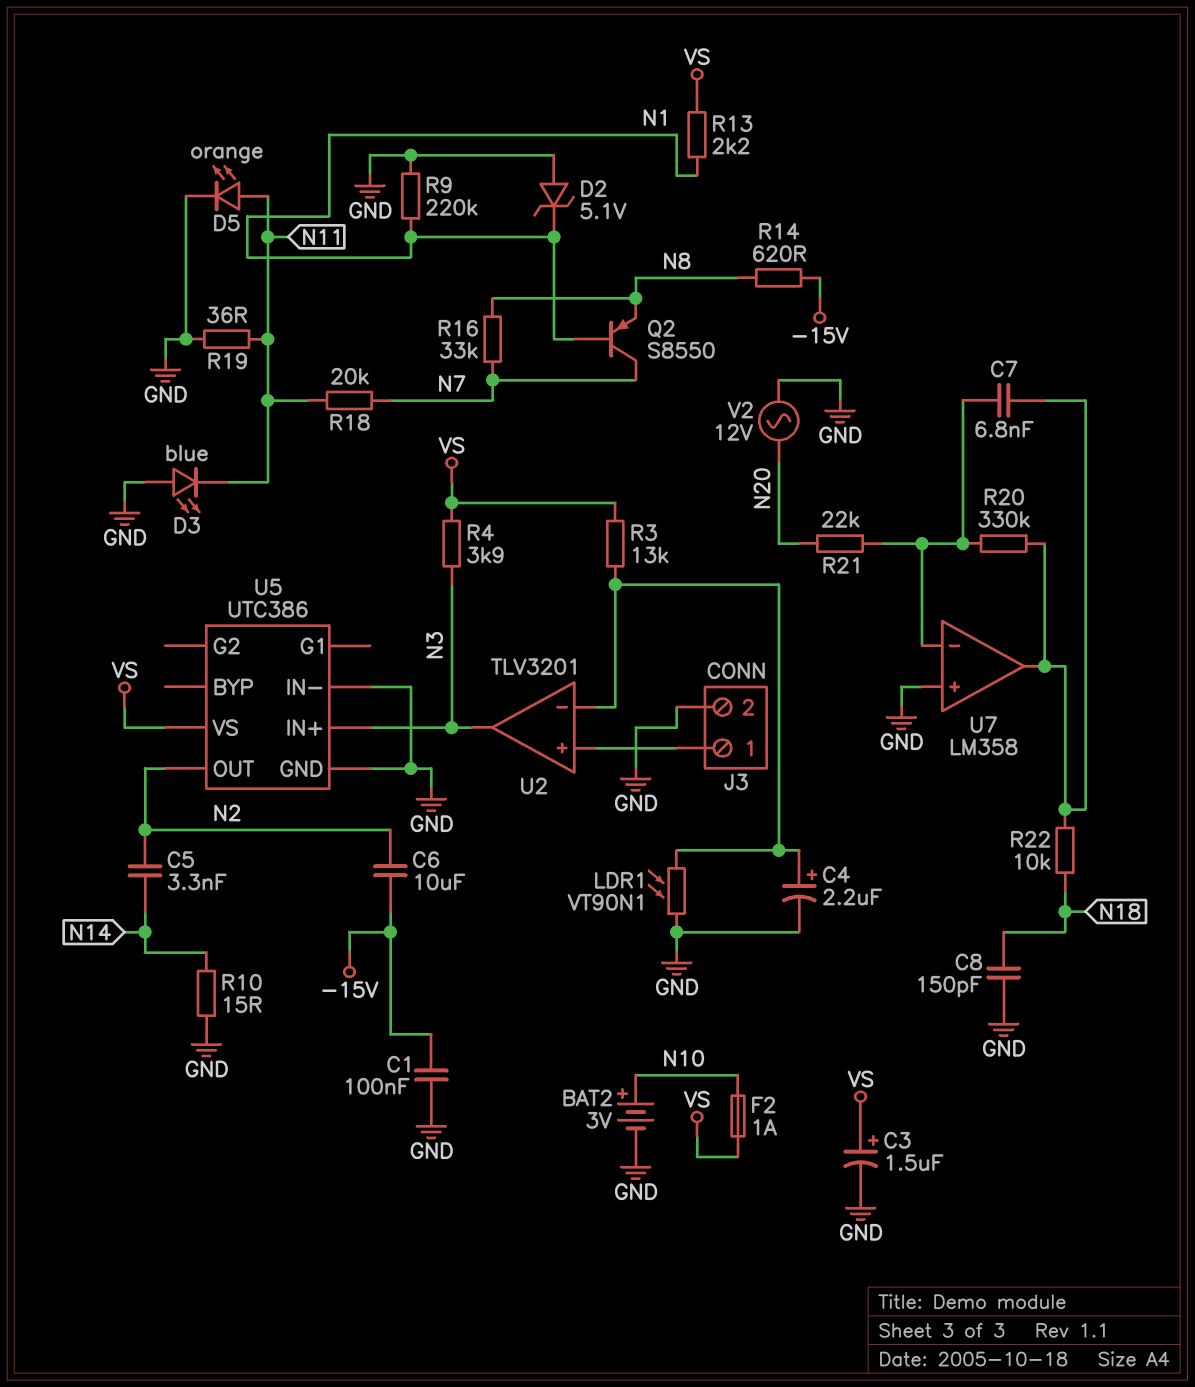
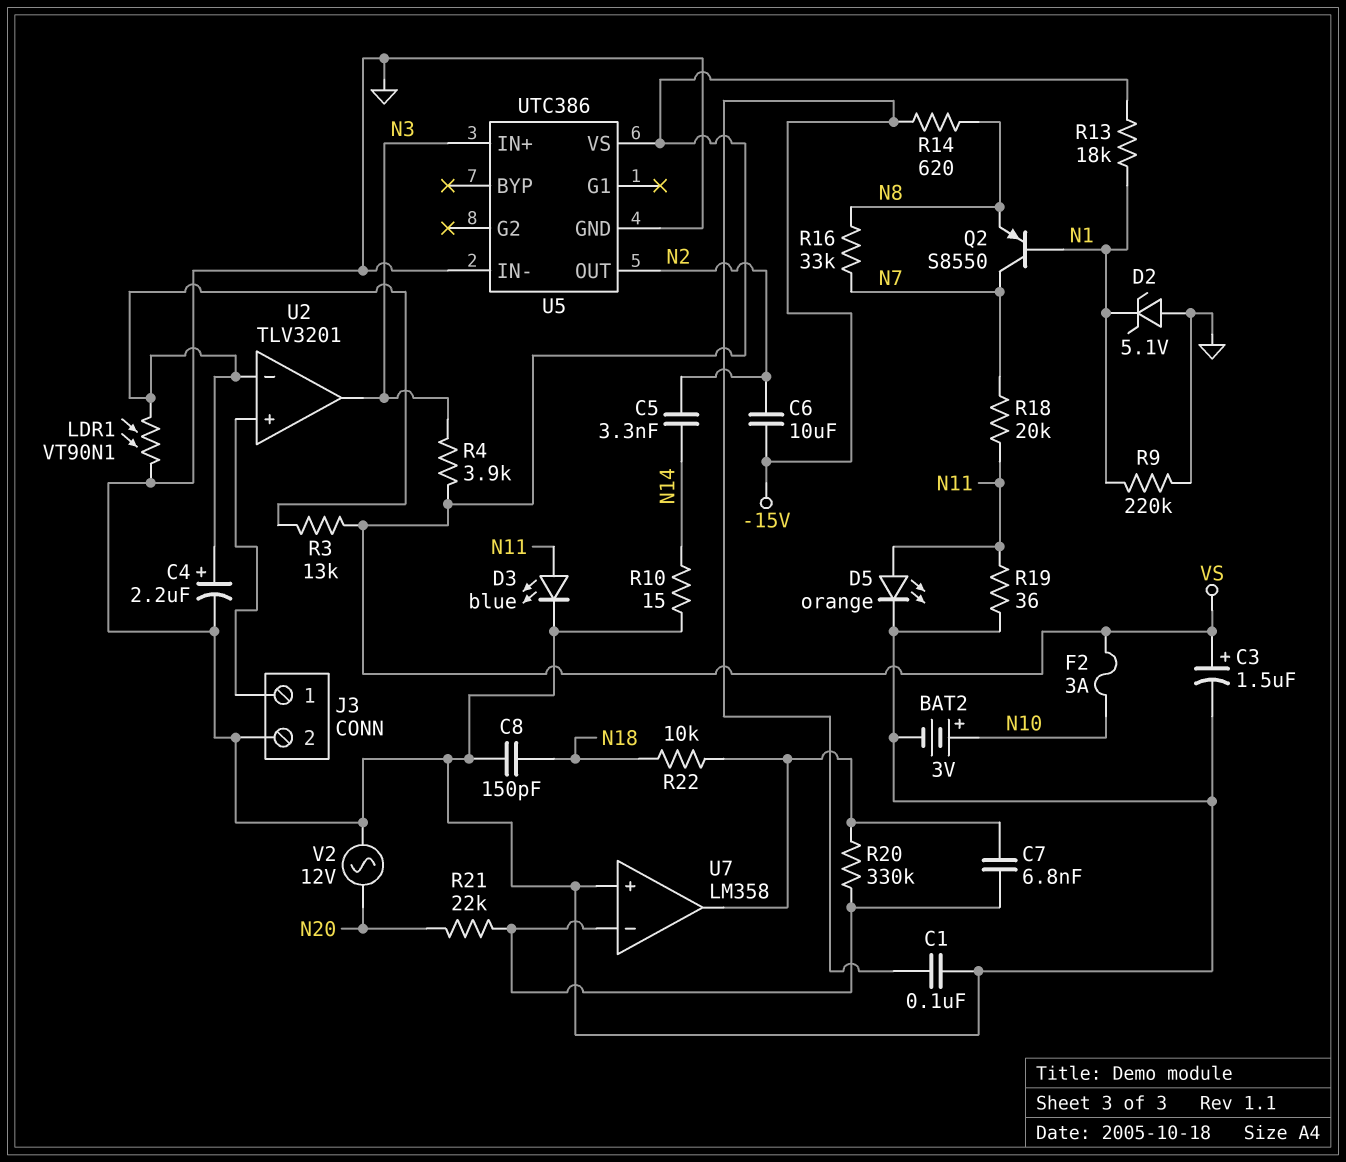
D3: LED blue (A GND, K N11) -> LED blue (A N11, K GND)
F2: 1A (N10, VS) -> 3A (N10, VS)
R13: 2.2k (N1, VS) -> 18k (N1, VS)

